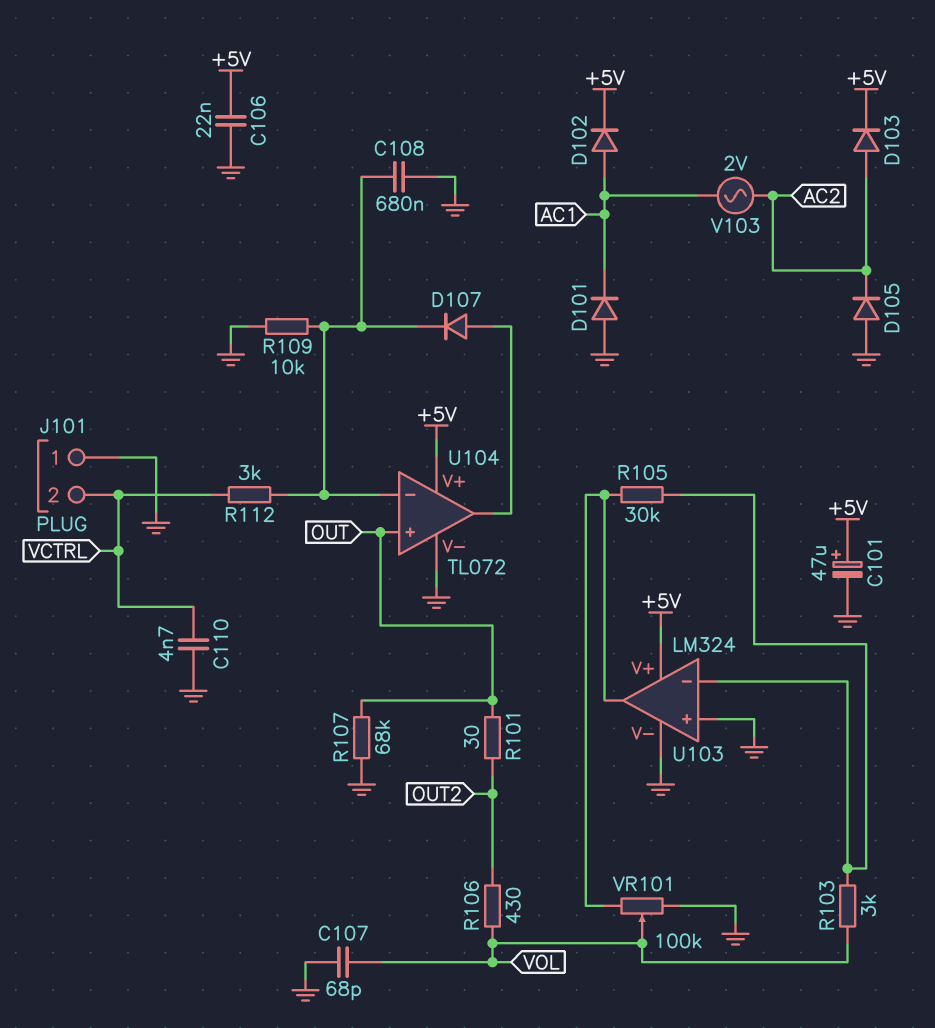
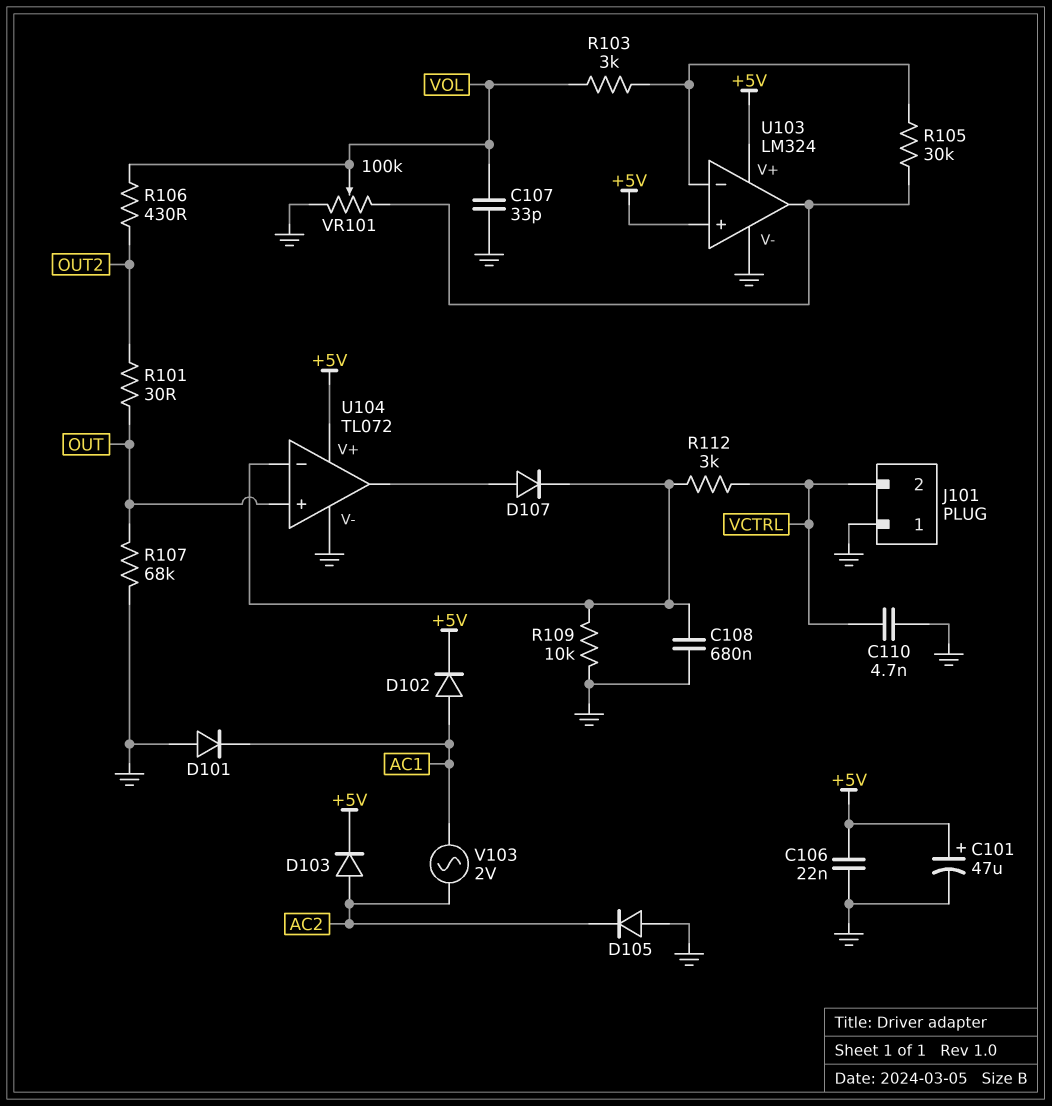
C107: 68pF (GND, VOL) -> 33pF (GND, VOL)
U103 pin in+: GND -> +5V

